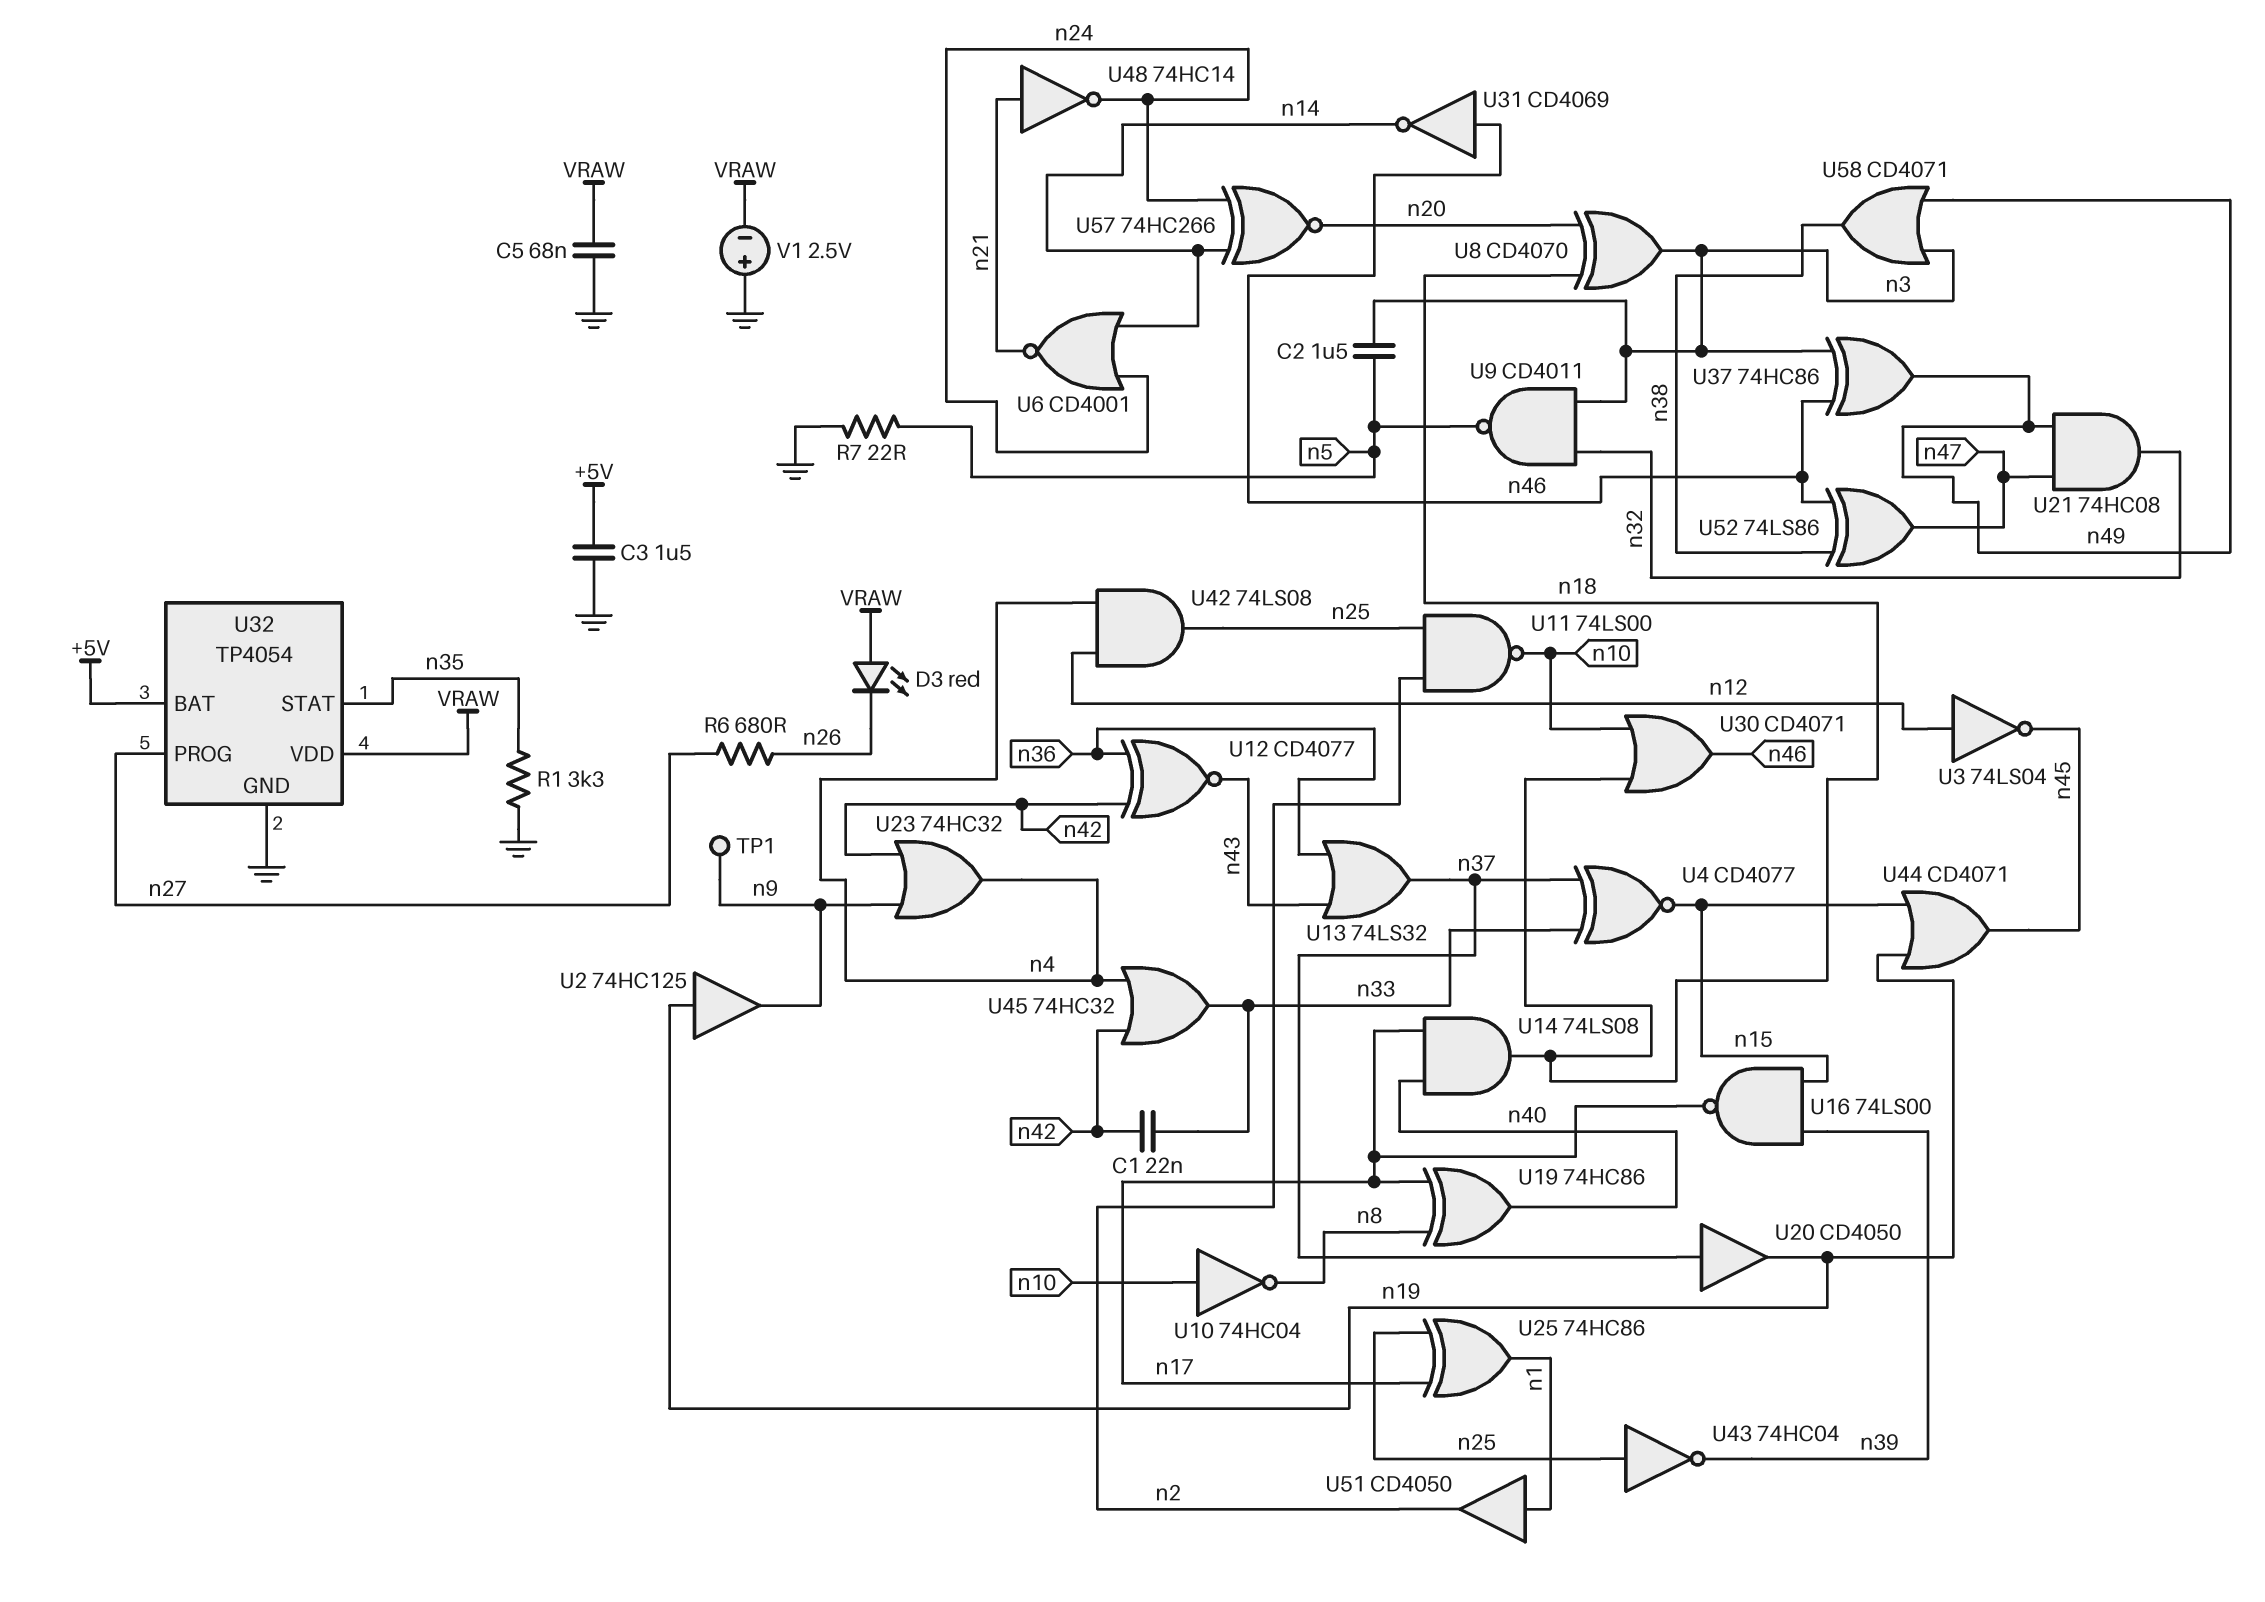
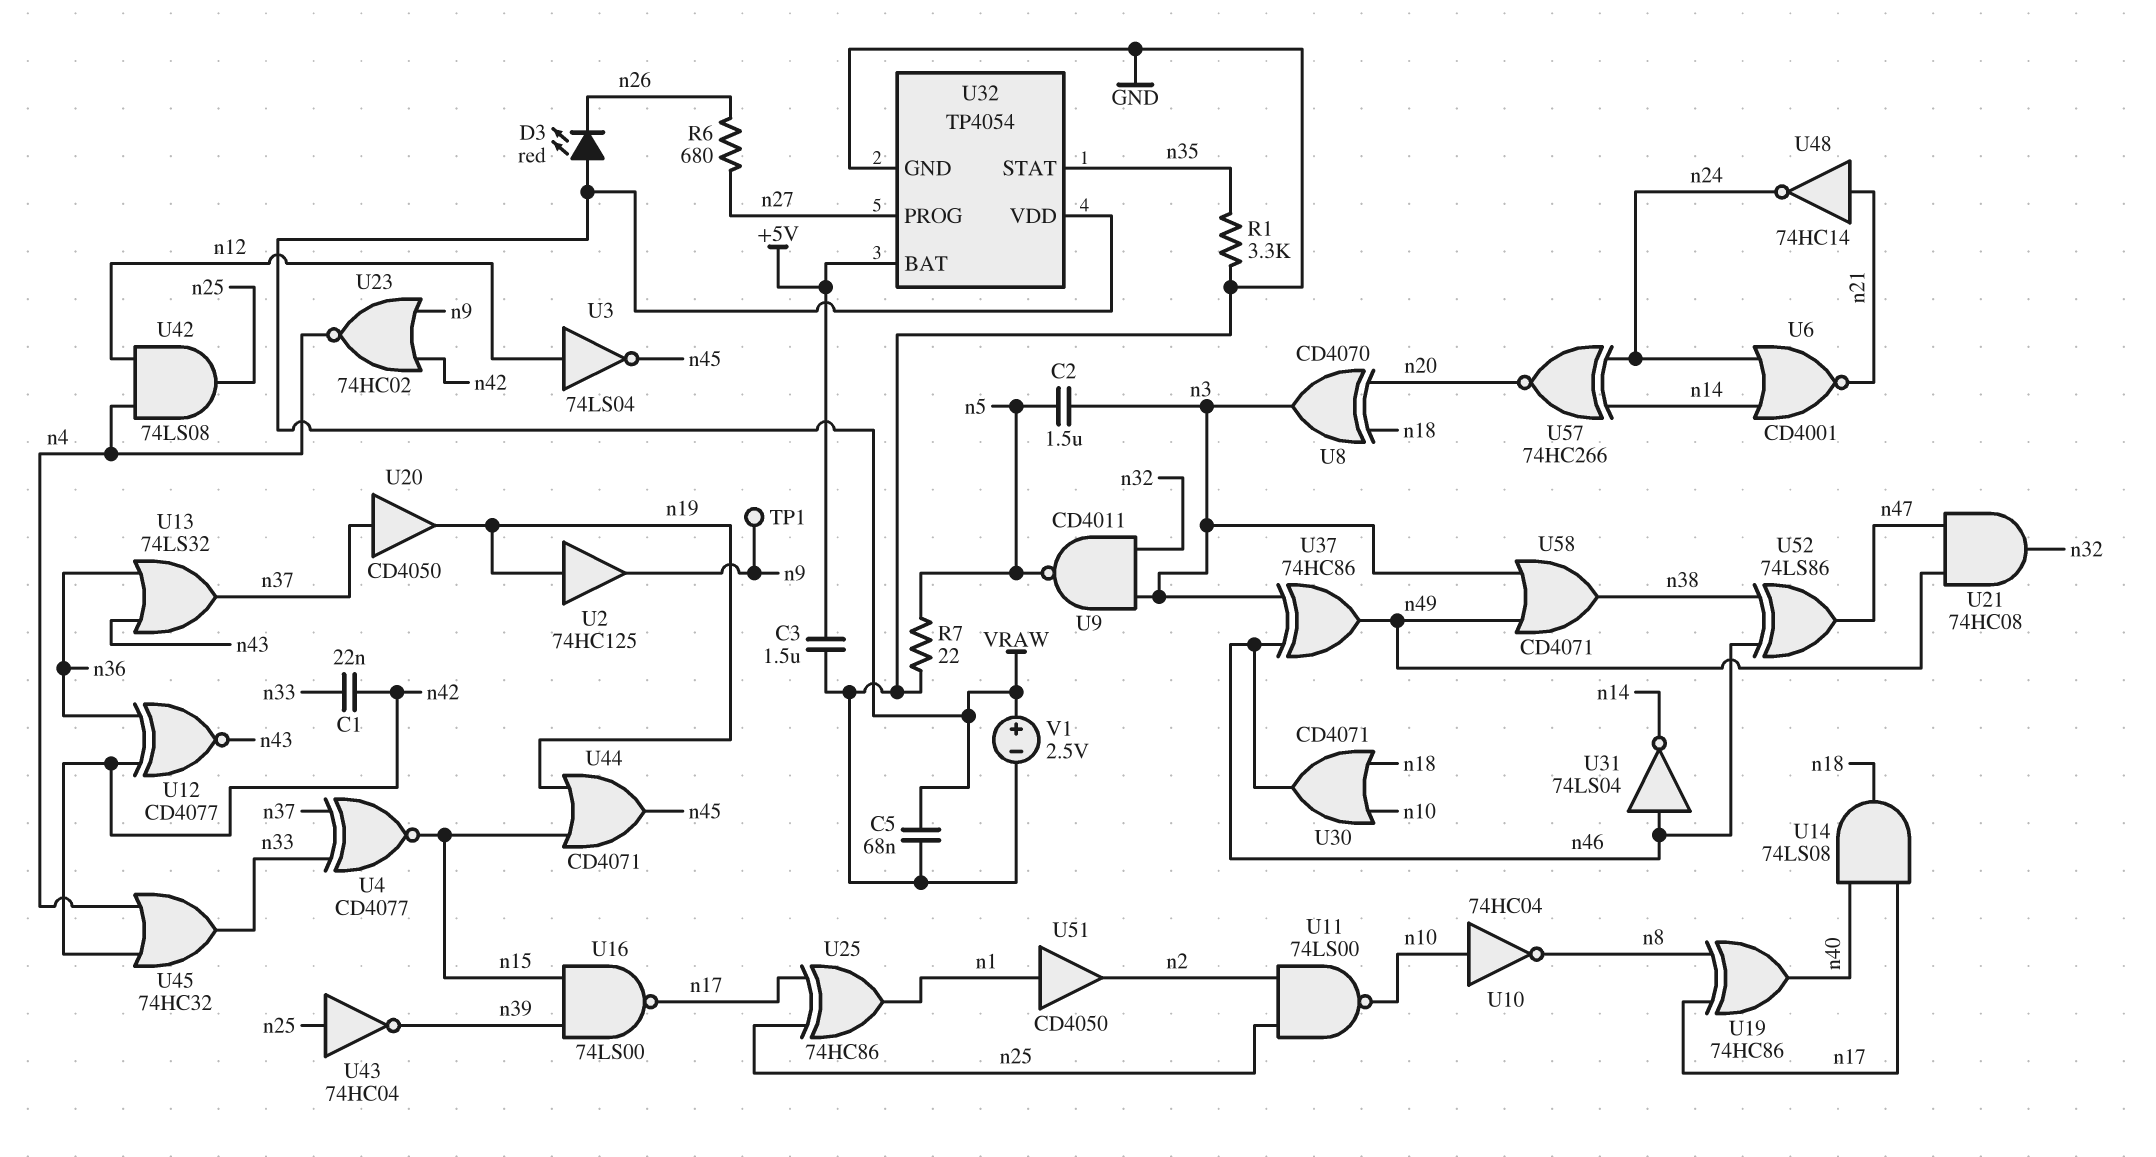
U23: OR 74HC32 (in n9, in n42, out n4) -> NOR 74HC02 (in n9, in n42, out n4)
U31: NOT CD4069 (in n46, out n14) -> NOT 74LS04 (in n46, out n14)
V1: 2.5V (plus GND, minus VRAW) -> 2.5V (plus VRAW, minus GND)

